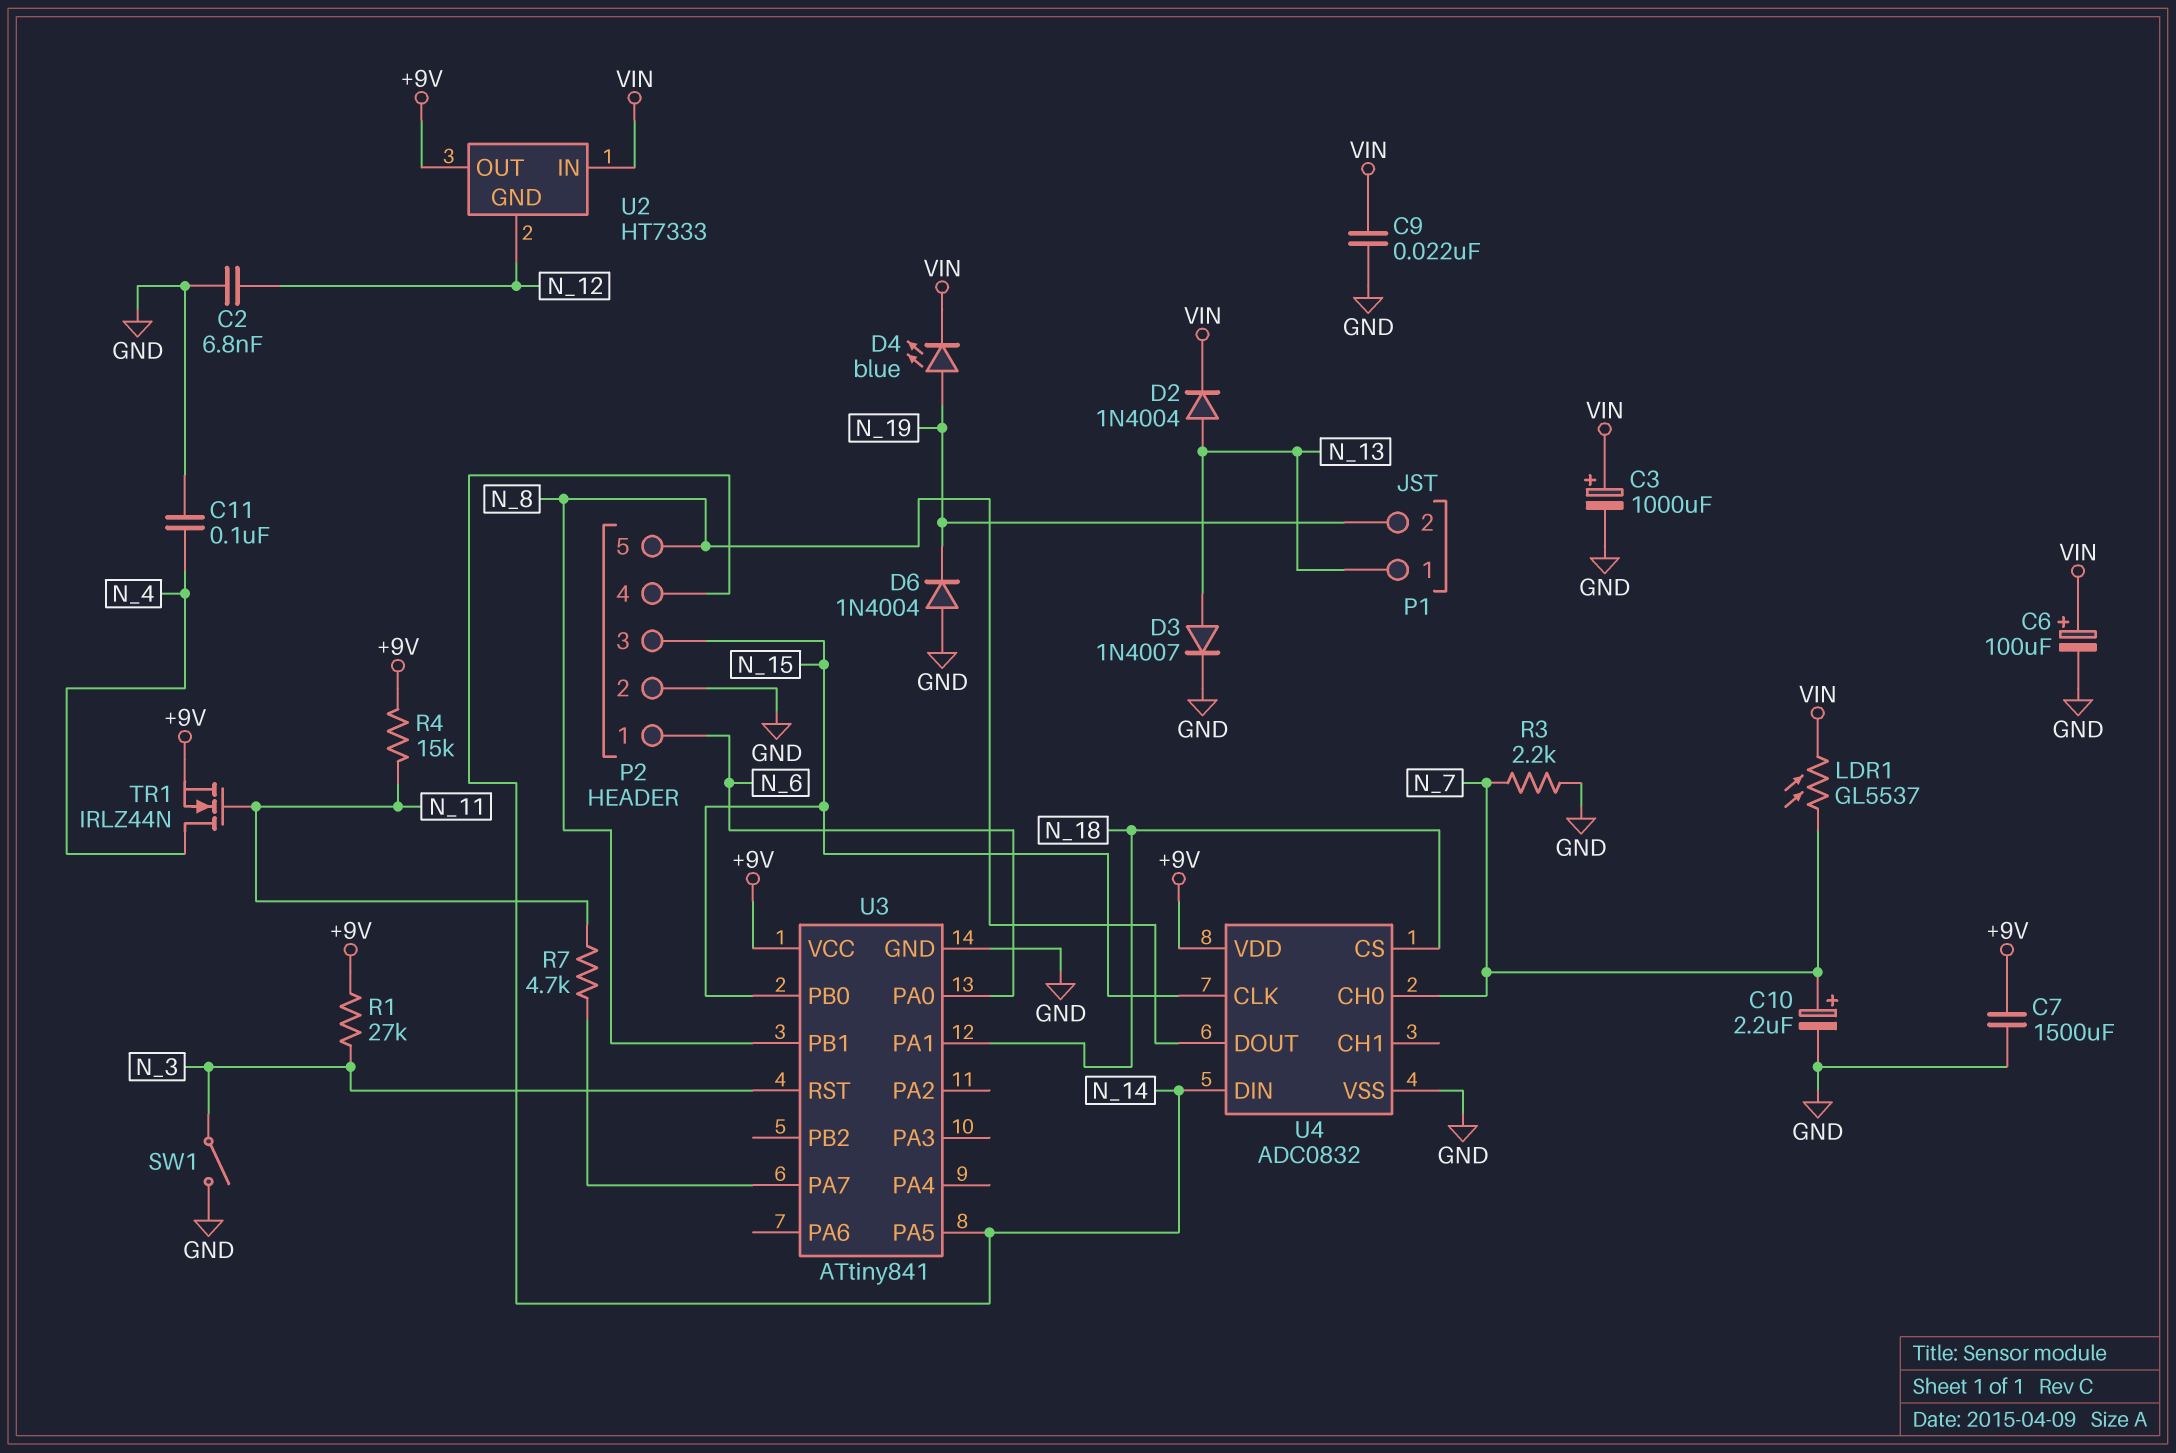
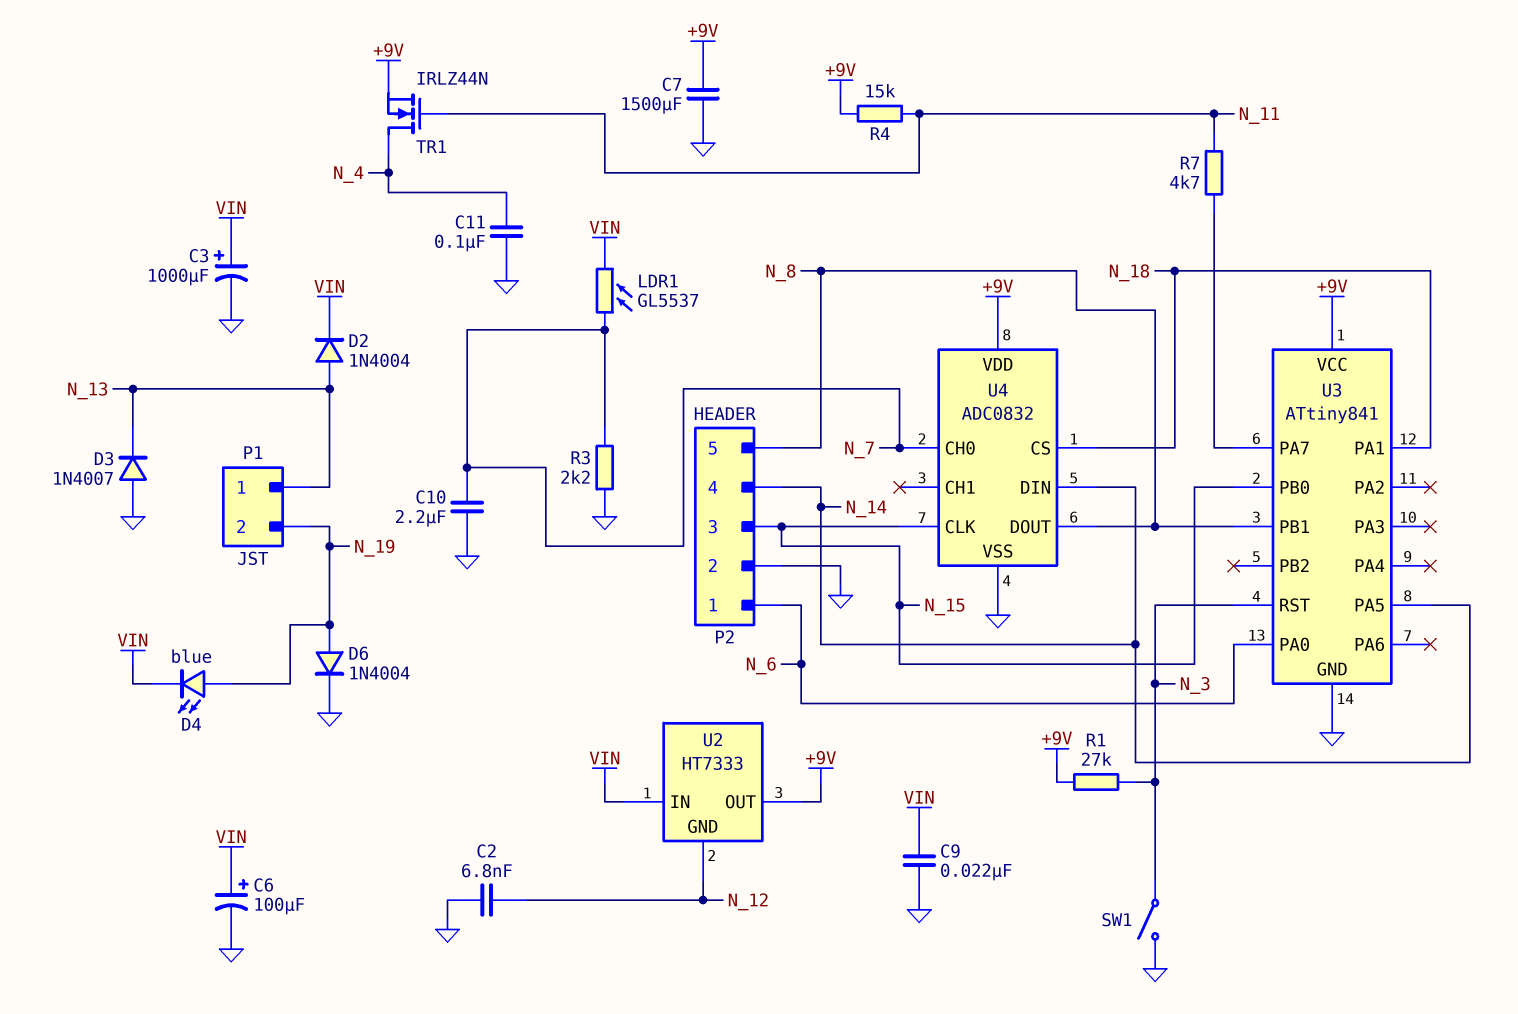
C10: 2.2uF (plus N_7, minus GND) -> 2.2uF (GND, N_7)
D3: diode 1N4007 (A N_13, K GND) -> diode 1N4007 (A GND, K N_13)
D6: diode 1N4004 (A GND, K N_19) -> diode 1N4004 (A N_19, K GND)

